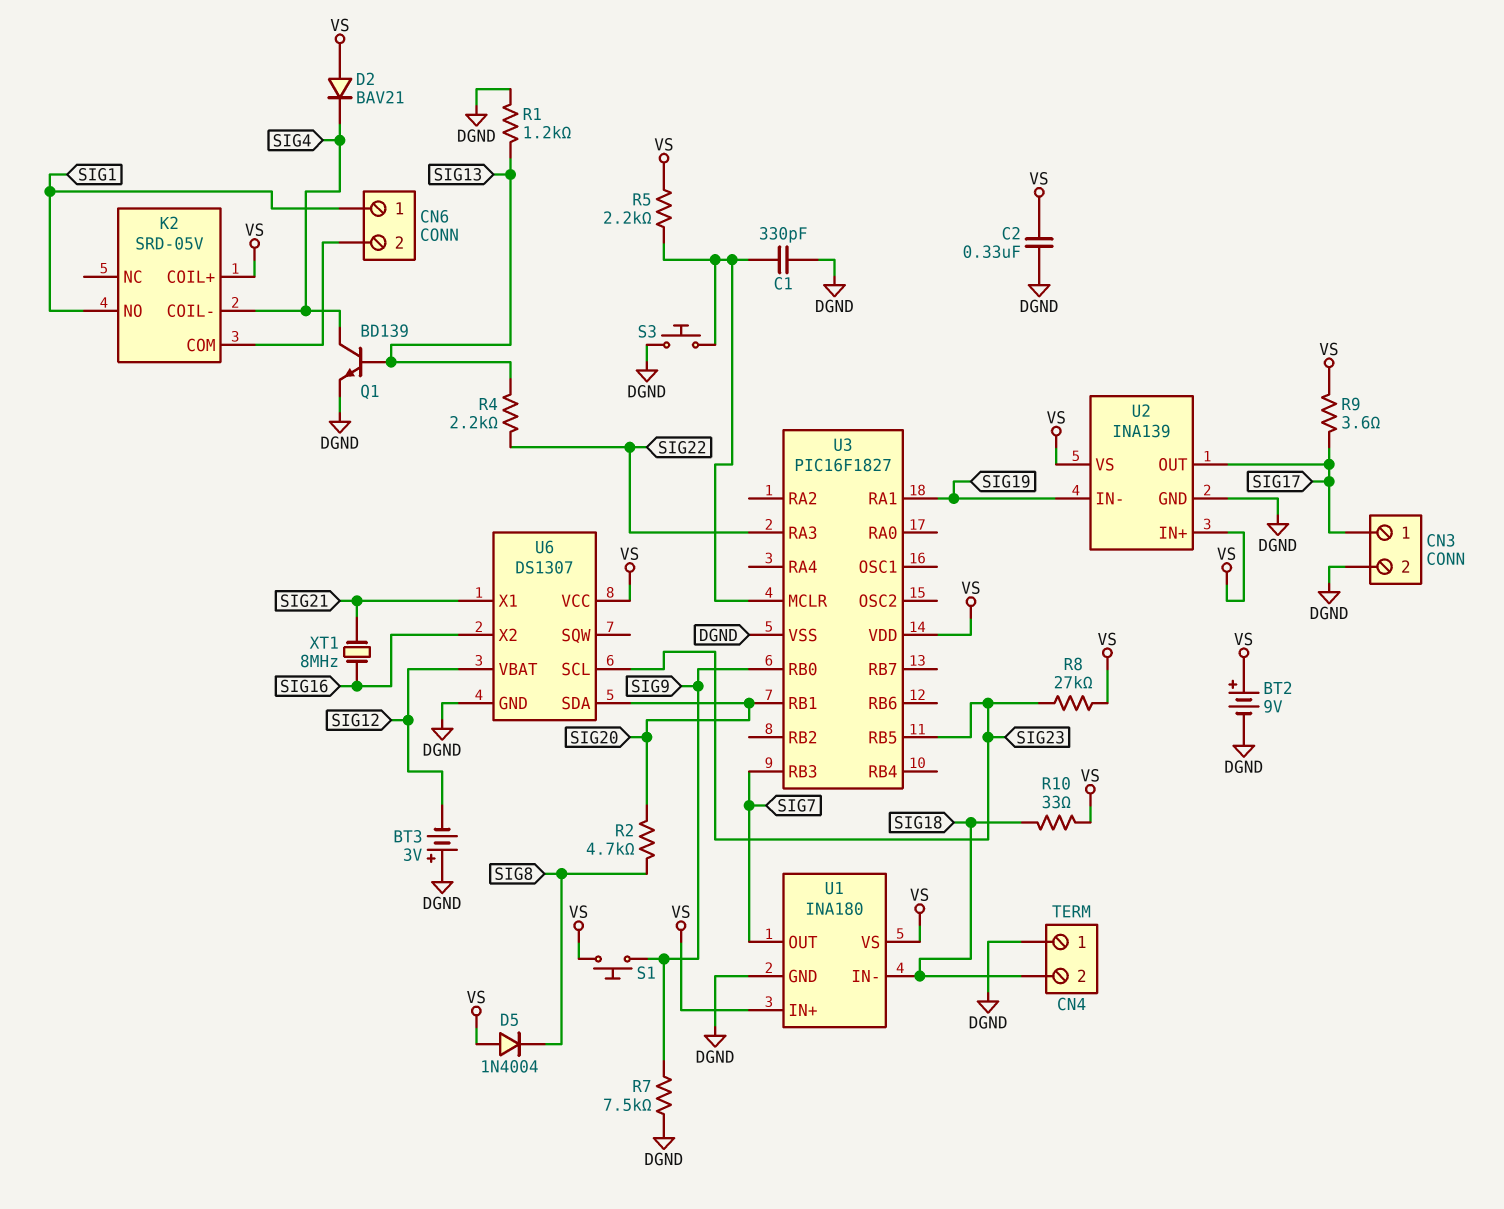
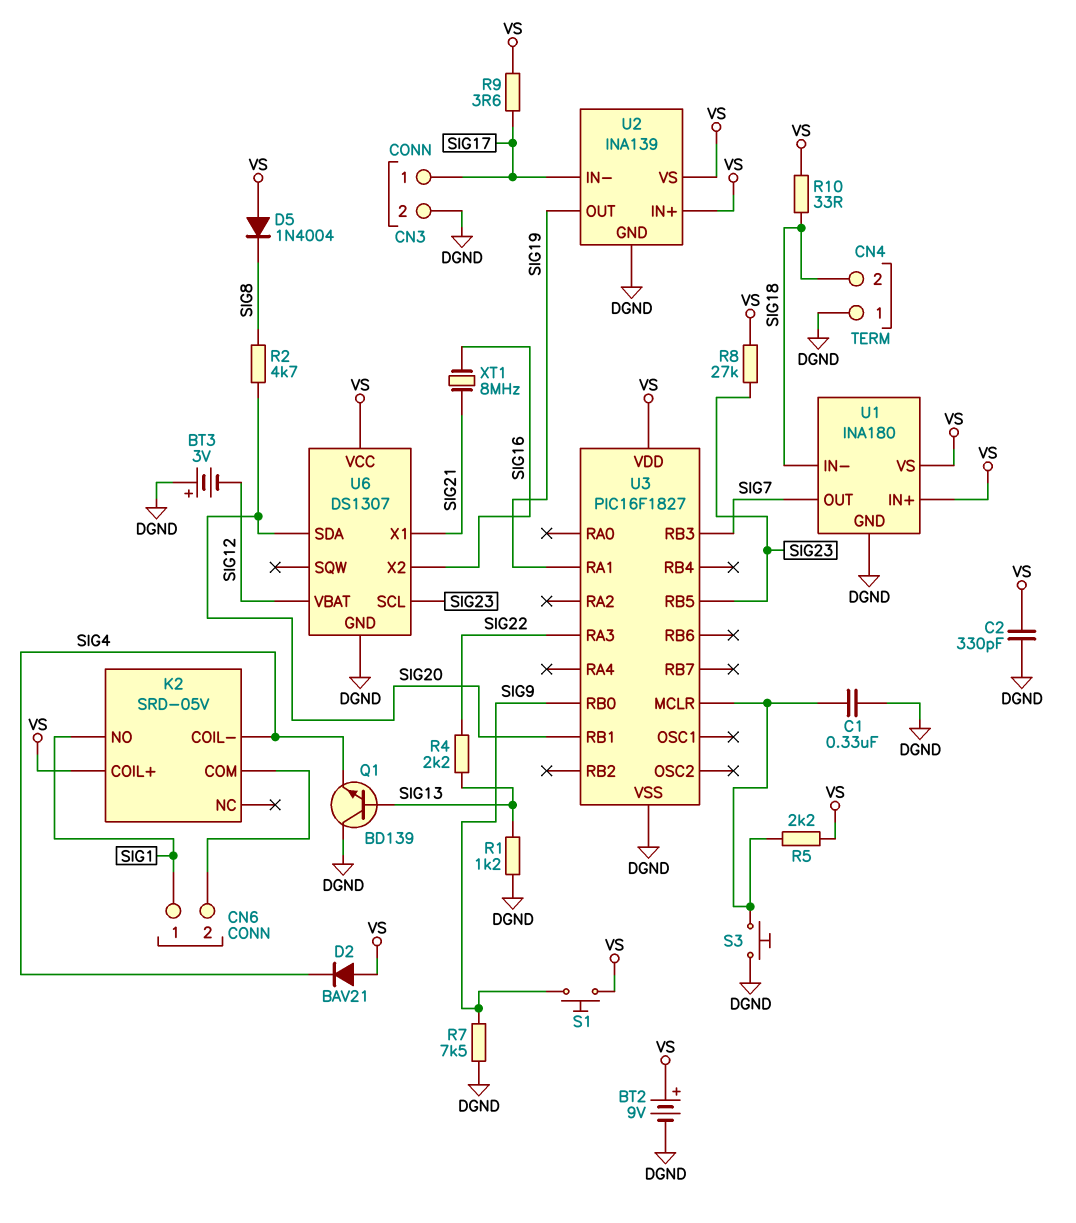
C1: 330pF (DGND, U3/MCLR) -> 330nF (DGND, U3/MCLR)
C2: 330nF (DGND, VS) -> 330pF (DGND, VS)
Q1: NPN BD139 (B SIG13, C SIG4, E DGND) -> NPN BD139 (B SIG13, C DGND, E SIG4)
U2 pin IN-: SIG19 -> SIG17
U2 pin OUT: SIG17 -> SIG19

